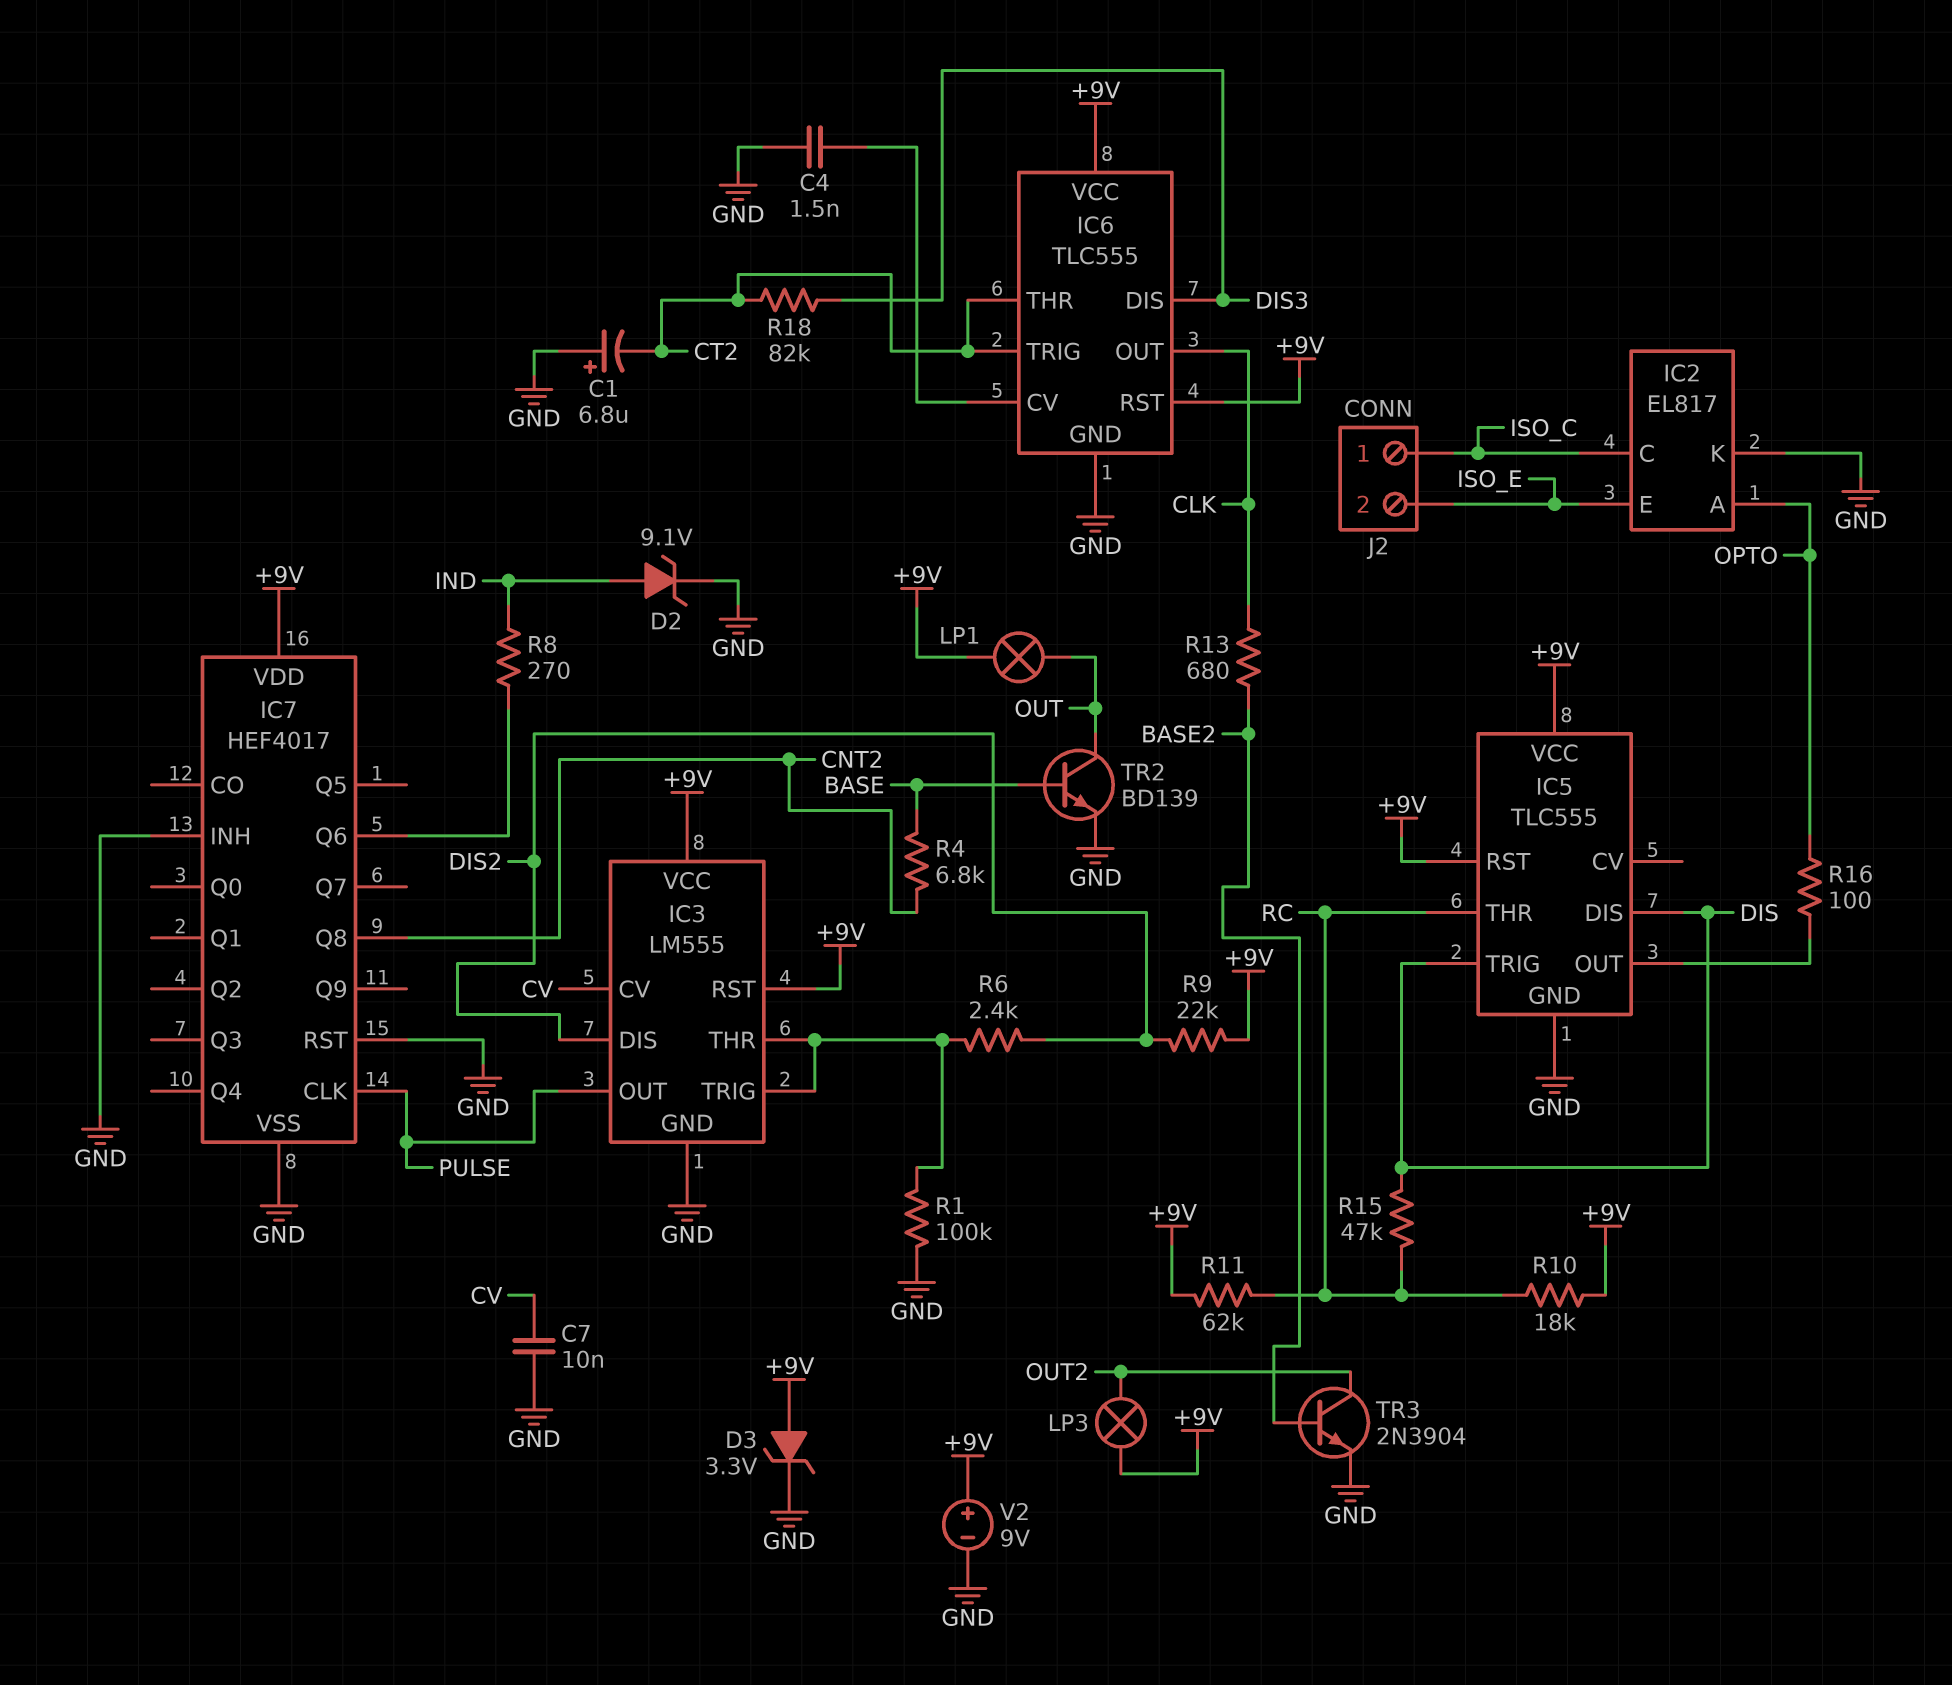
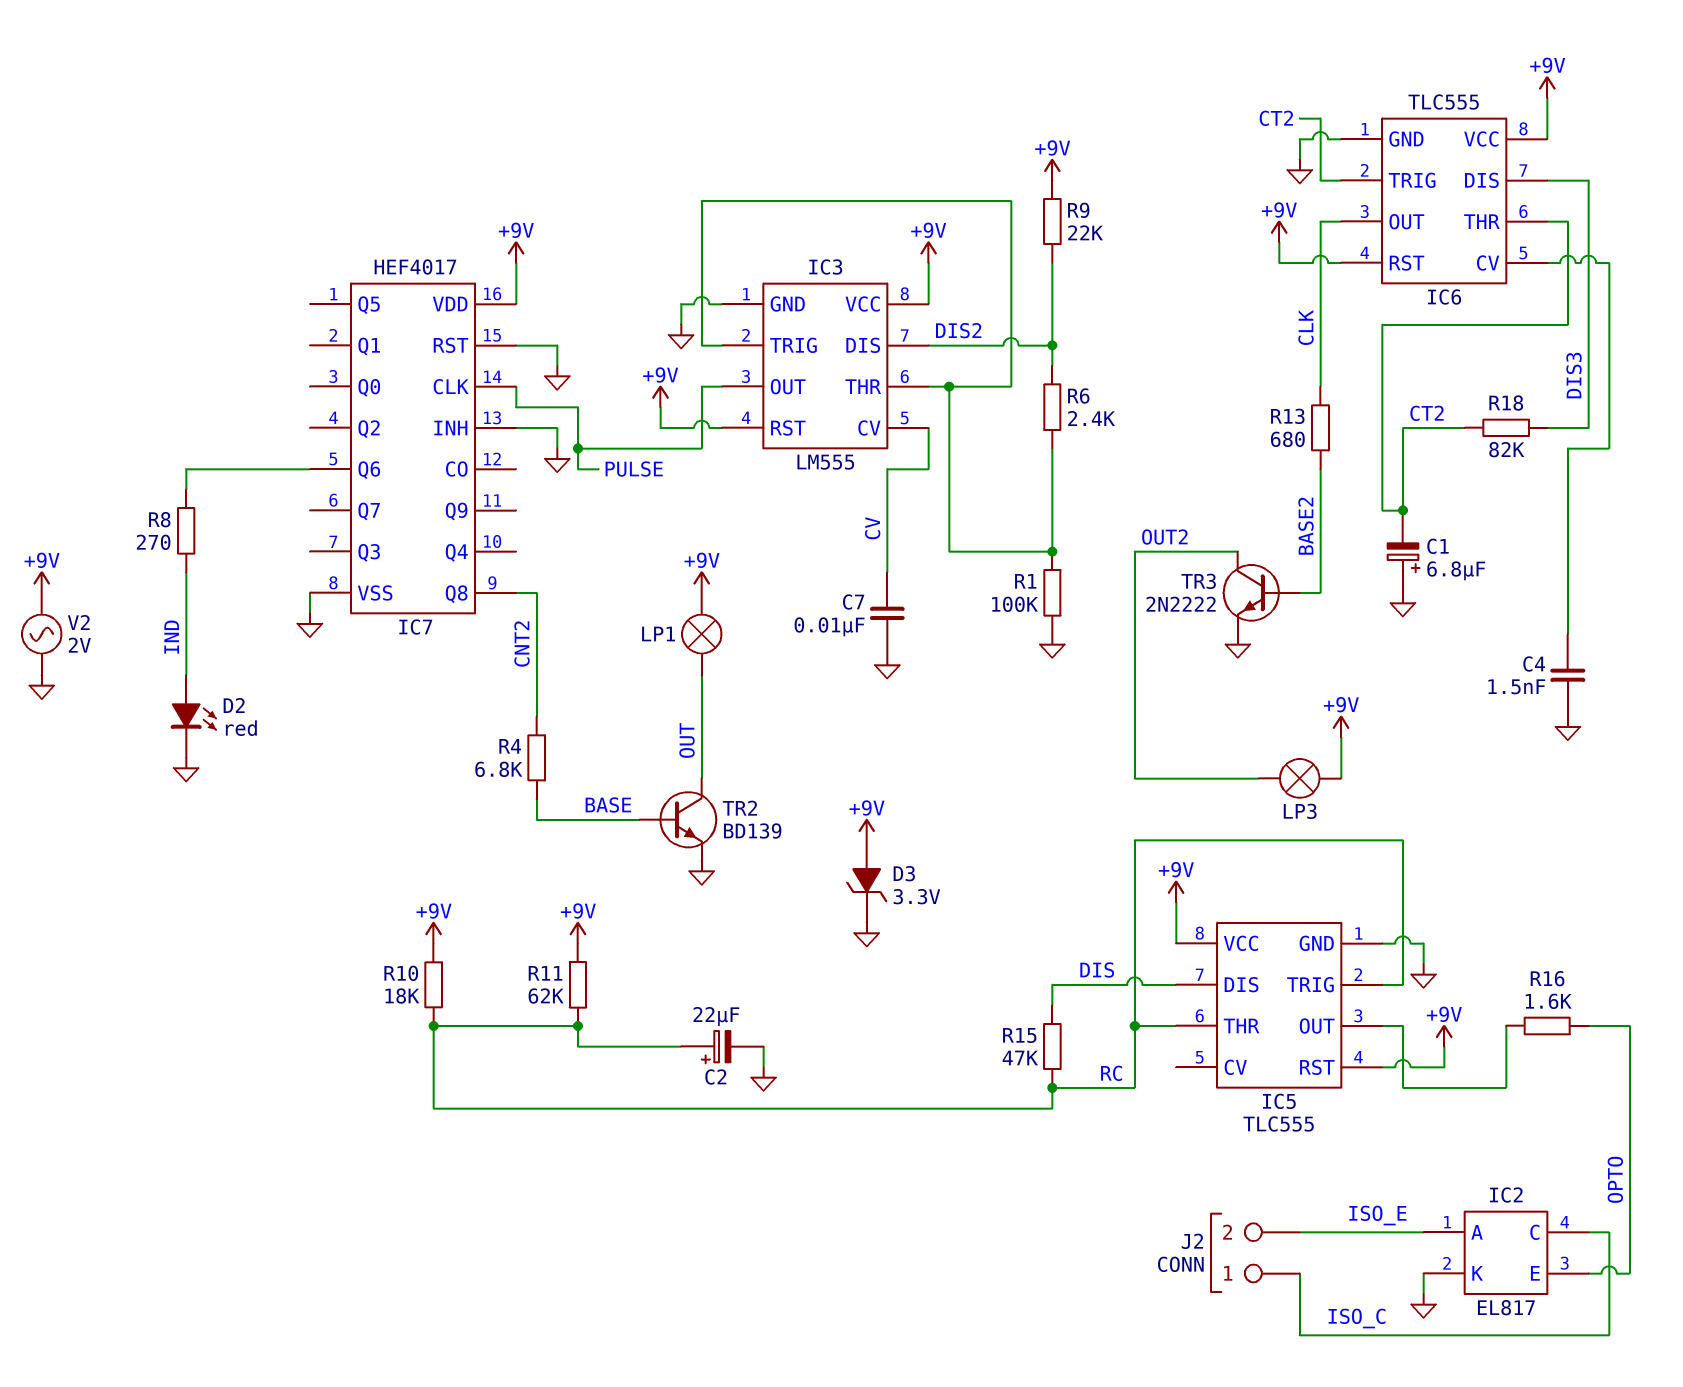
C2: none -> 22uF (plus RC, minus GND)
D2: zener 9.1V (A IND, K GND) -> LED red (A IND, K GND)
IC2 pin A: OPTO -> ISO_E
IC2 pin E: ISO_E -> OPTO
IC5 pin TRIG: DIS -> RC
R16: 100 (IC5/OUT, OPTO) -> 1.6k (IC5/OUT, OPTO)
TR3: NPN 2N3904 (B BASE2, C OUT2, E GND) -> NPN 2N2222 (B BASE2, C OUT2, E GND)
V2: 9V (plus +9V, minus GND) -> AC 2V (+9V, GND)

